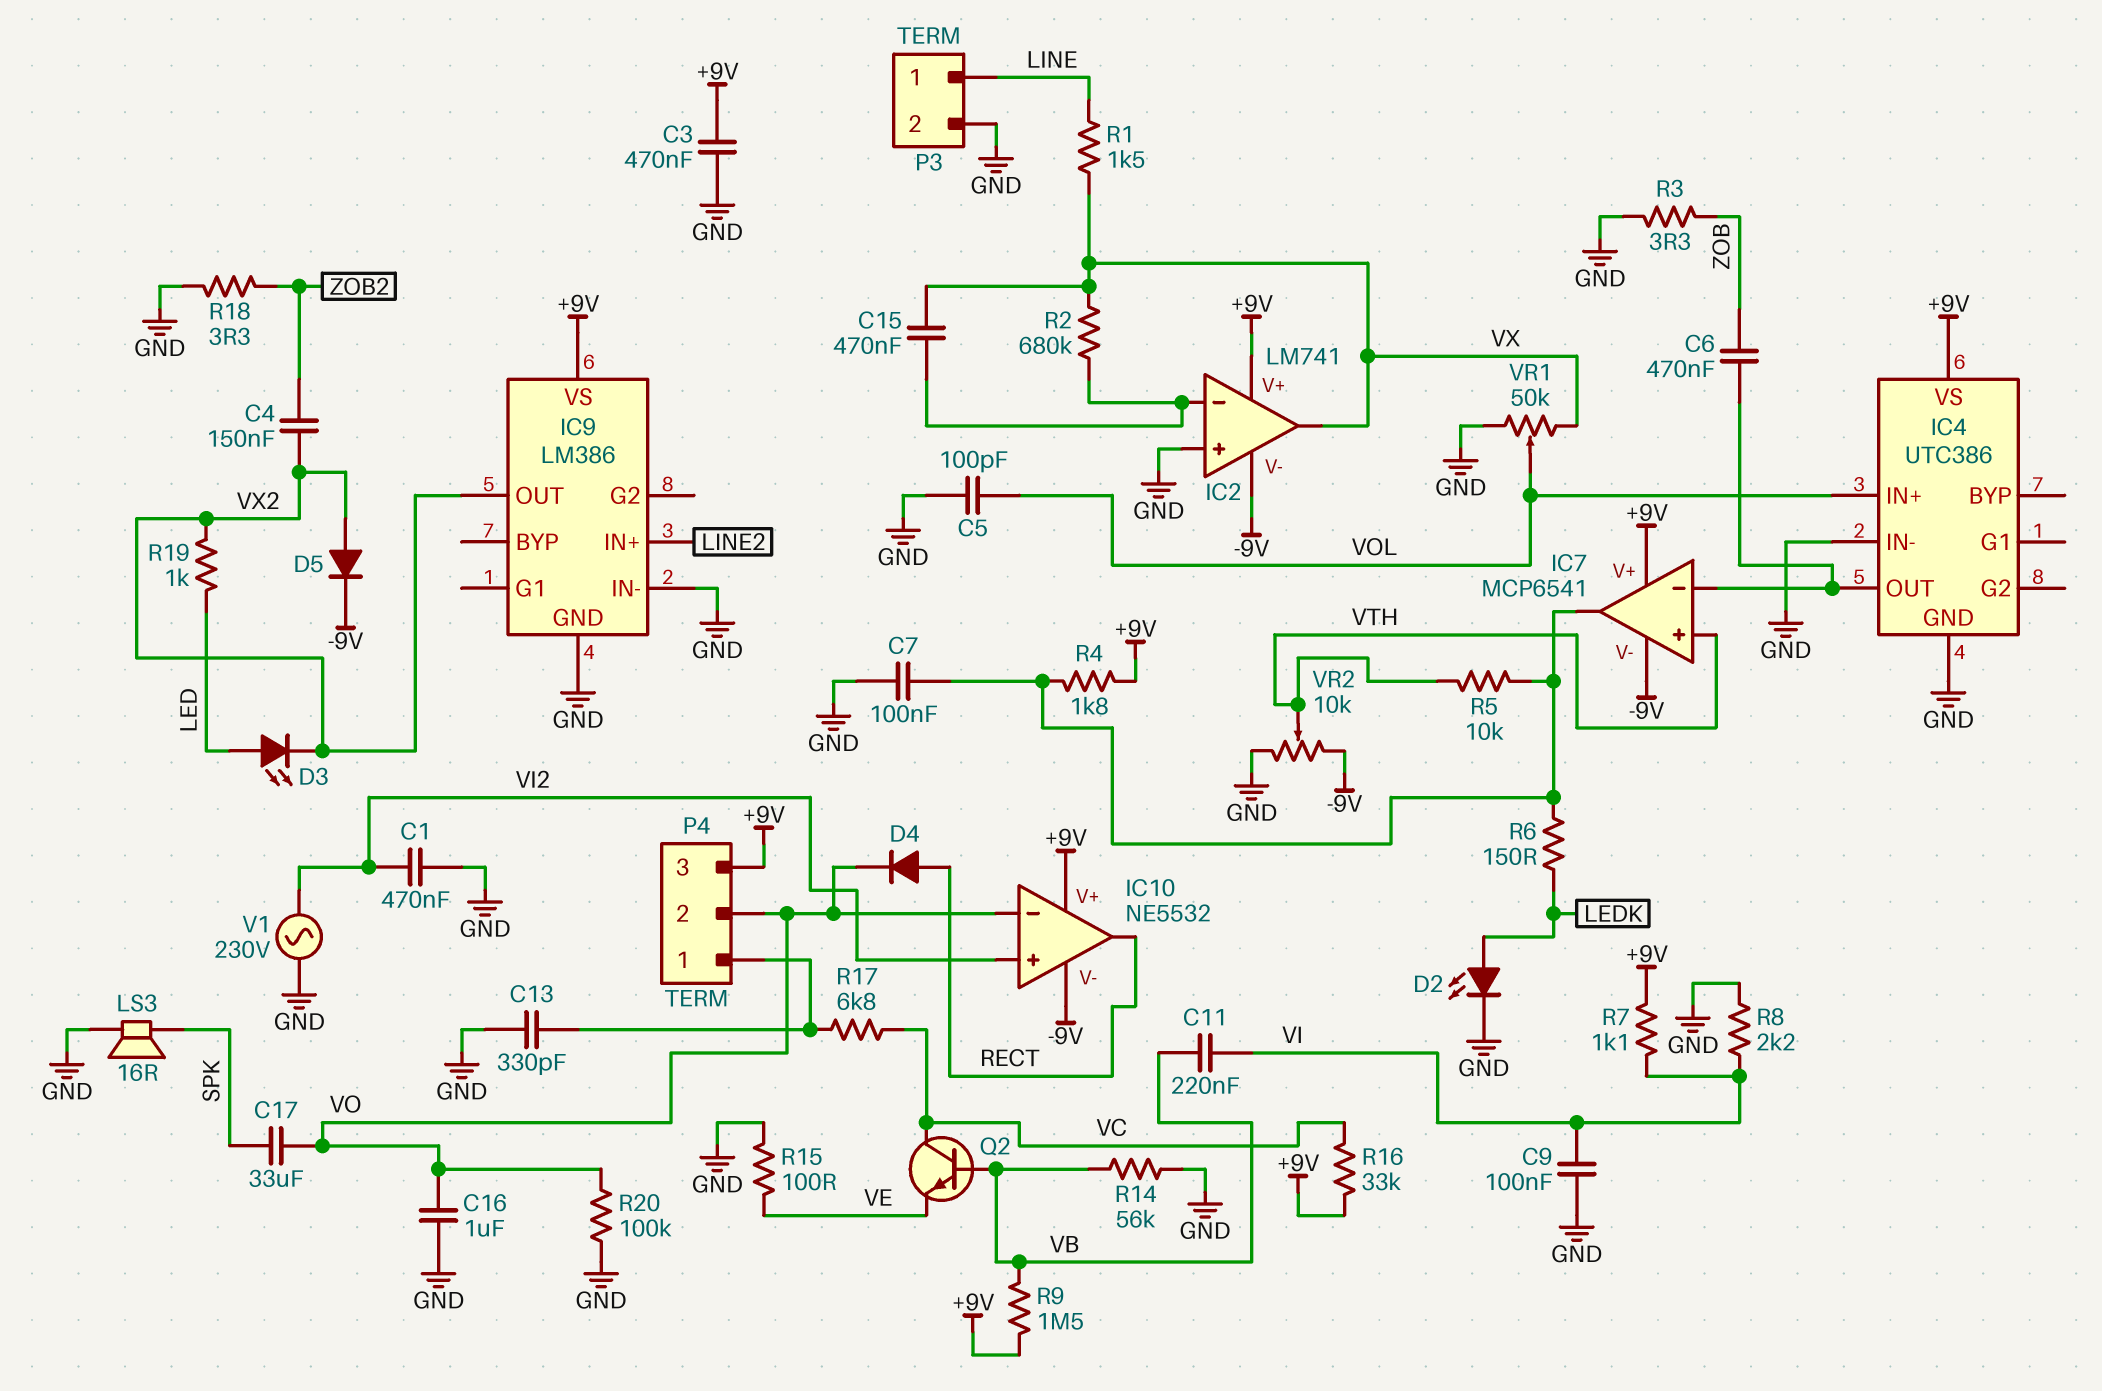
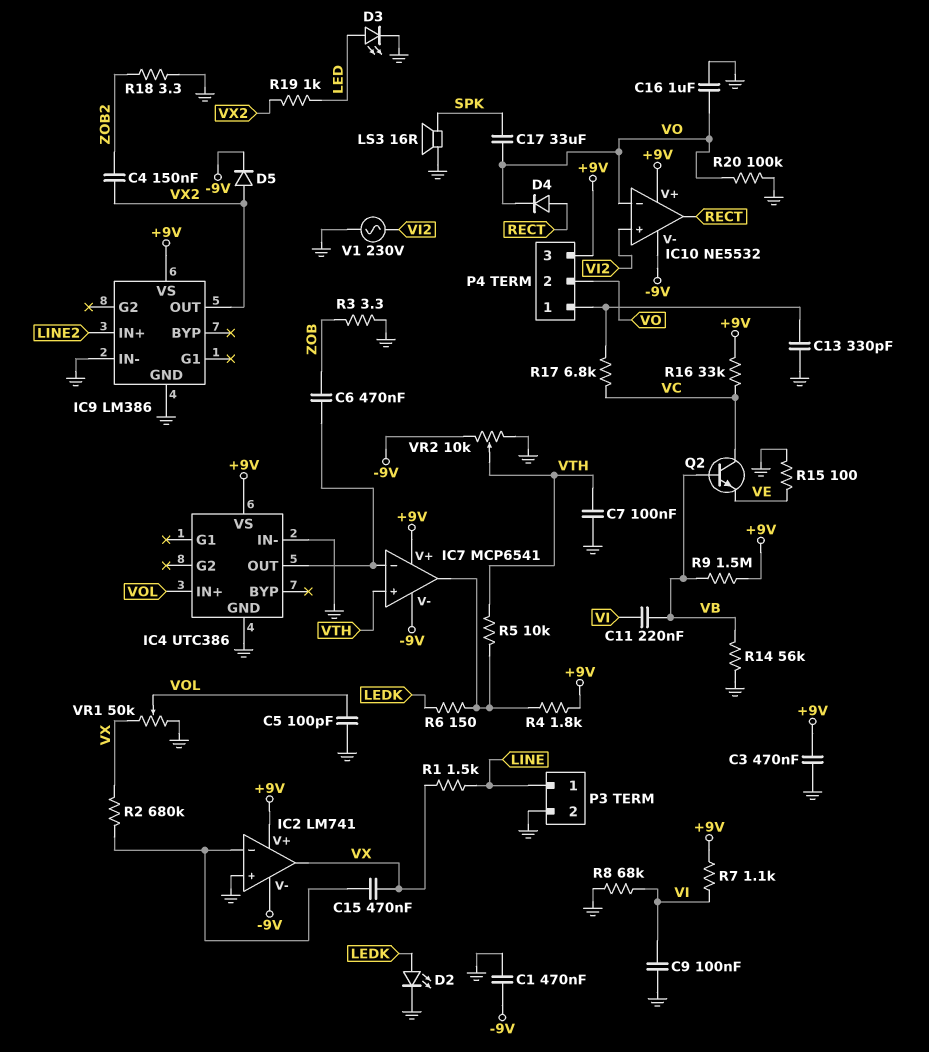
C1: 470nF (GND, VI2) -> 470nF (-9V, GND)
C7: 100nF (GND, IC7/out) -> 100nF (GND, VTH)
D3: LED (A LED, K VX2) -> LED (A LED, K GND)
R8: 2.2k (GND, VI) -> 68k (GND, VI)

